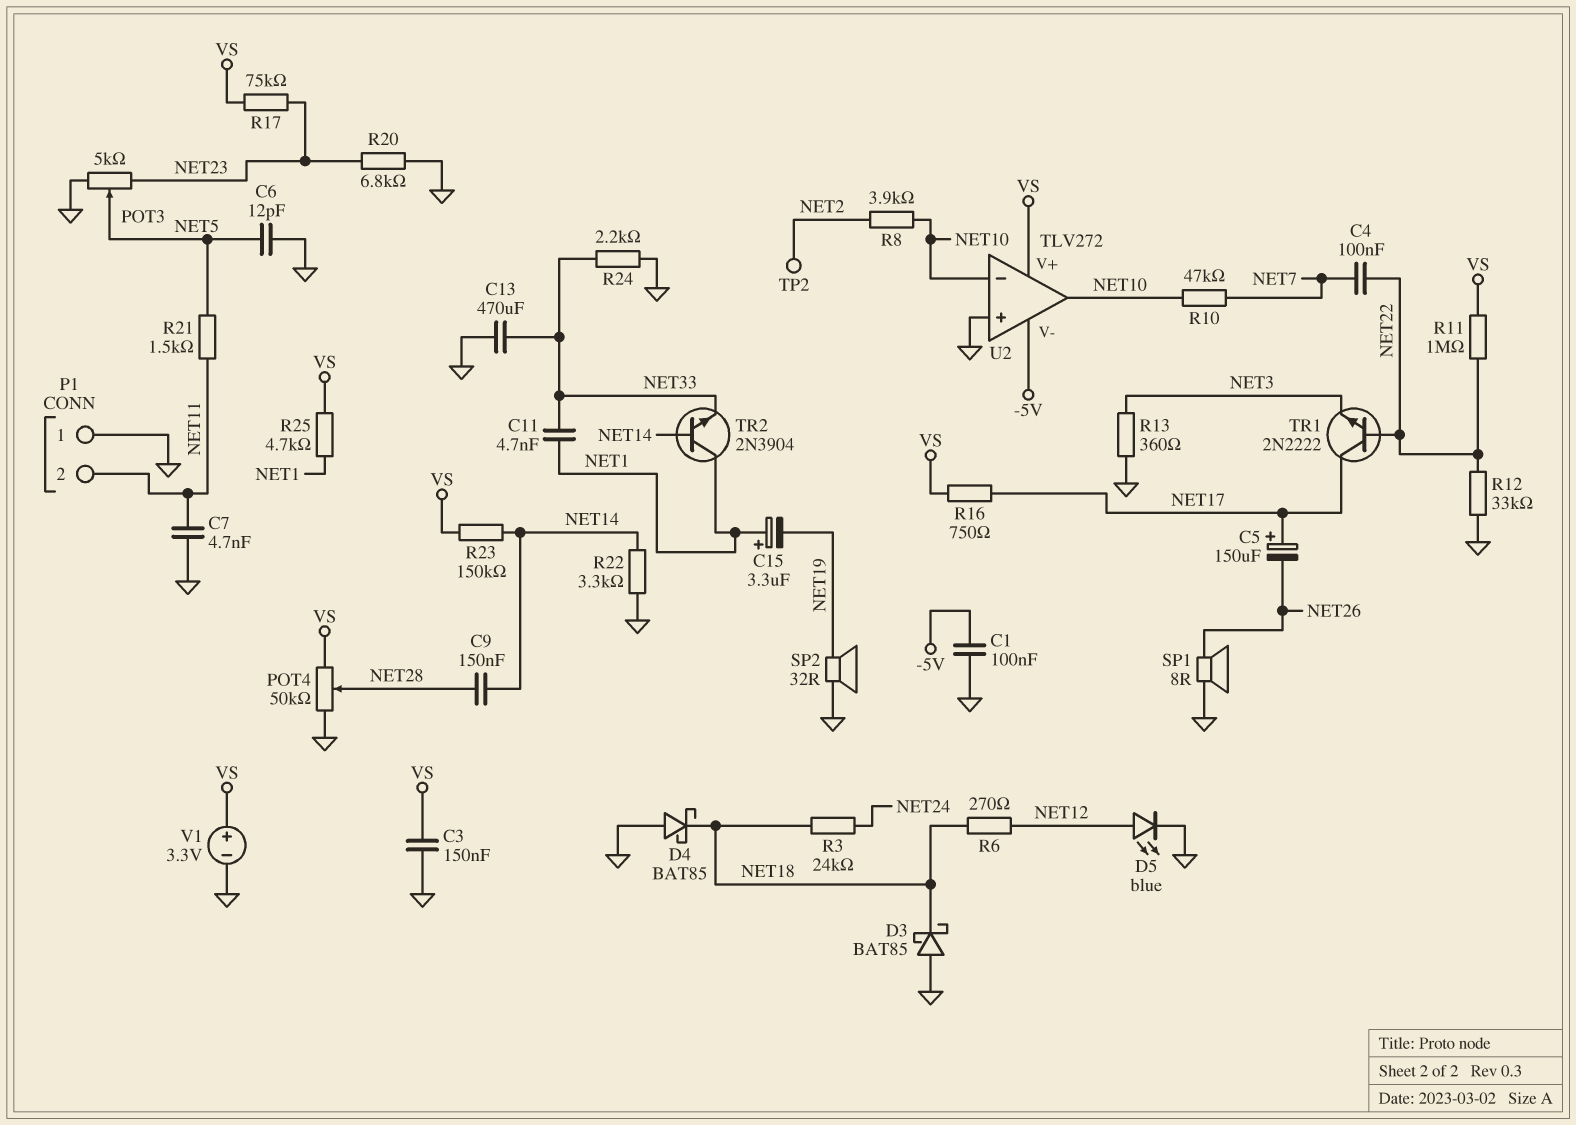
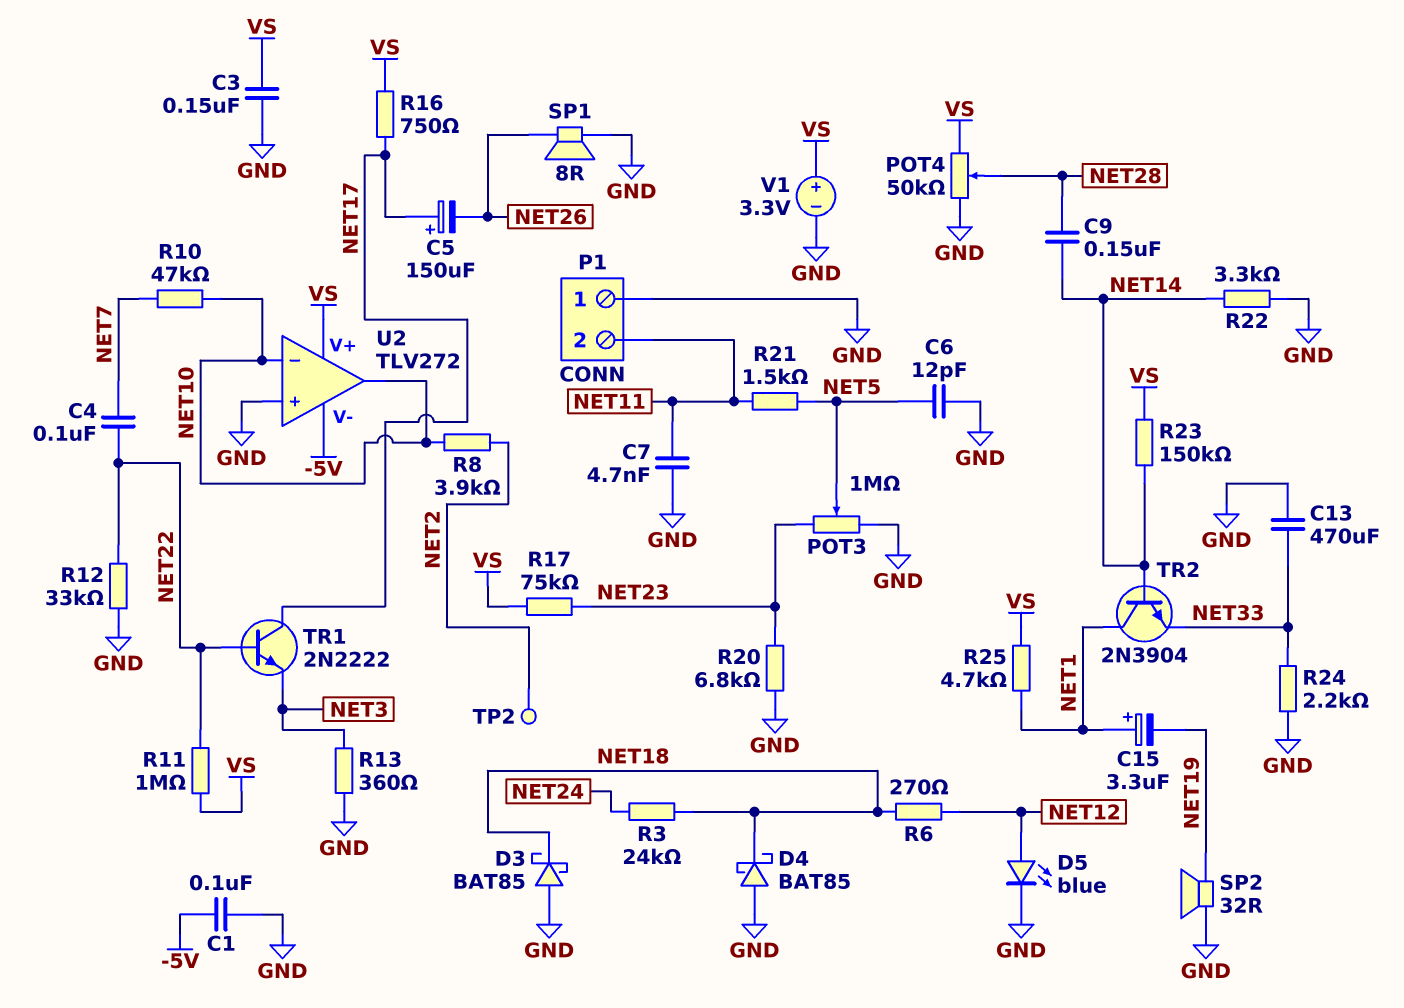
C11: 4.7nF (NET1, NET33) -> none
POT3: 5k (GND, NET23, wiper NET5) -> 1M (GND, NET23, wiper NET5)

